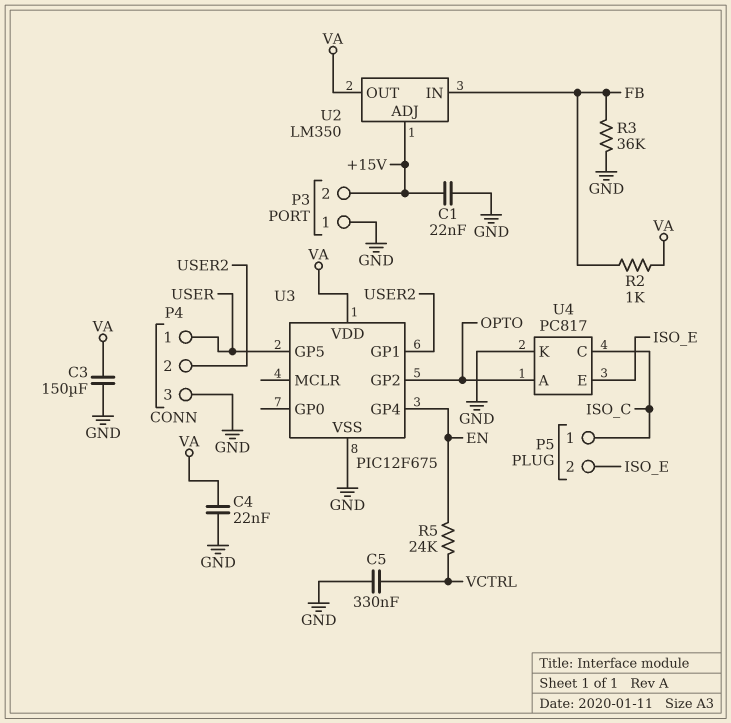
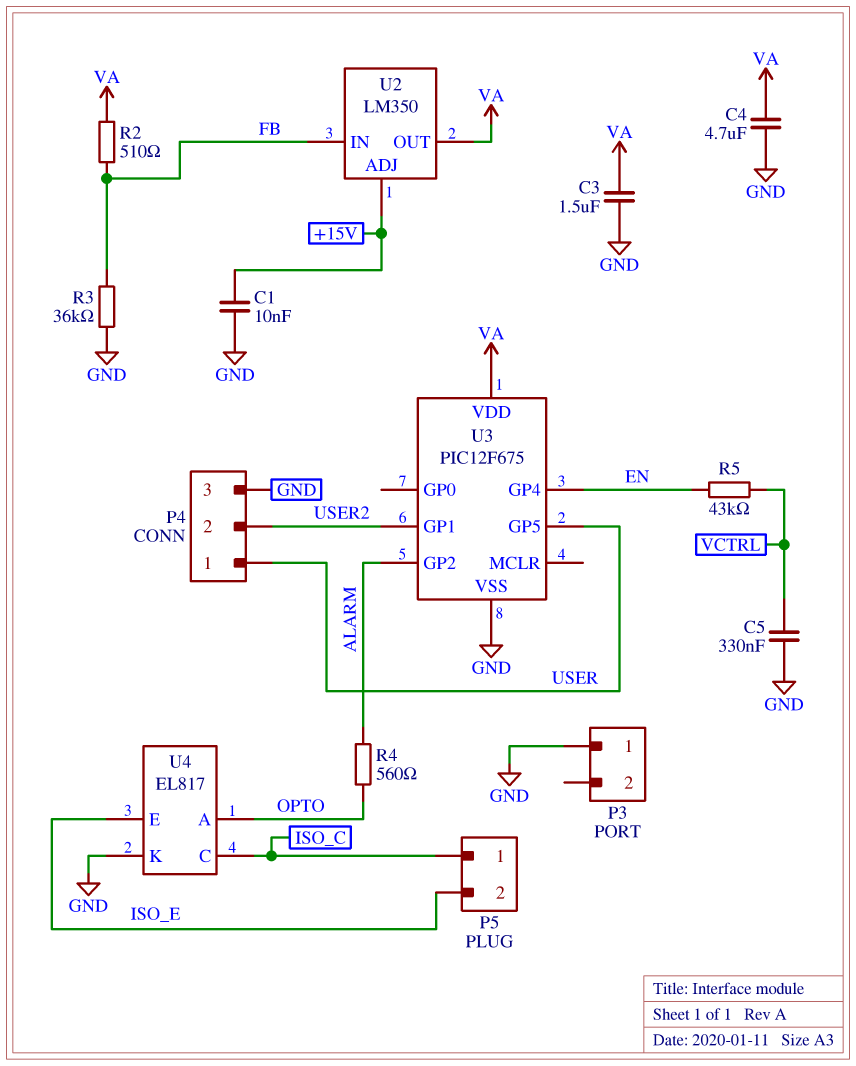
C1: 22nF (+15V, GND) -> 10nF (+15V, GND)
C3: 150uF (GND, VA) -> 1.5uF (GND, VA)
C4: 22nF (GND, VA) -> 4.7uF (GND, VA)
P3 pin 2: +15V -> none
R2: 1k (FB, VA) -> 510 (FB, VA)
R4: none -> 560 (ALARM, OPTO)
R5: 24k (EN, VCTRL) -> 43k (EN, VCTRL)
U3 pin GP2: OPTO -> ALARM
U4: PC817 -> EL817

